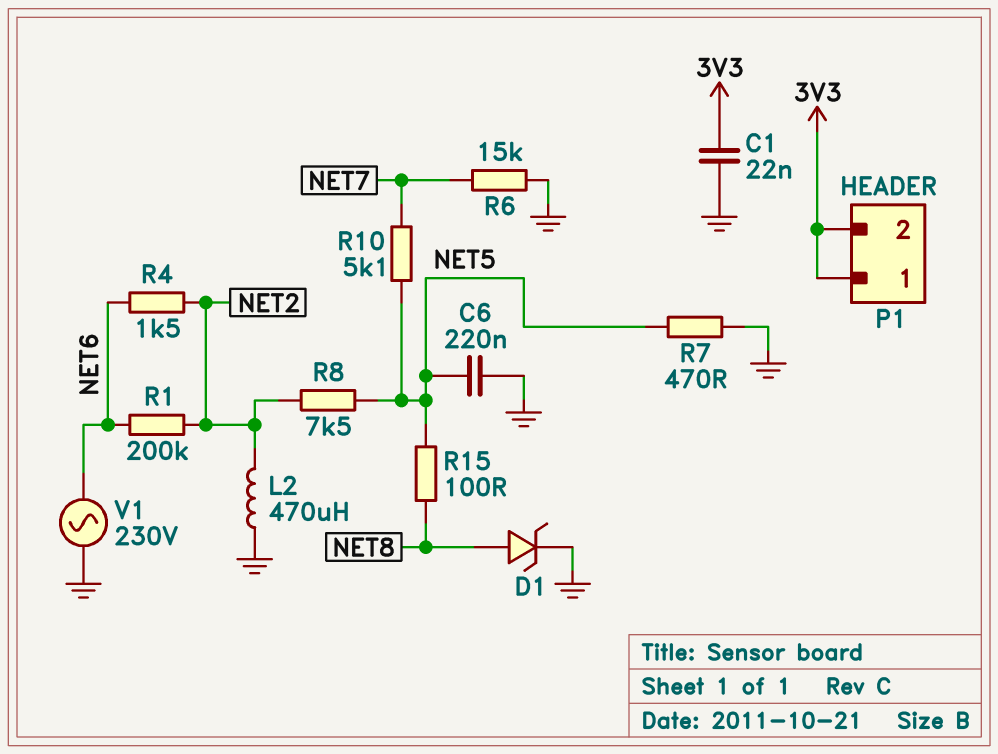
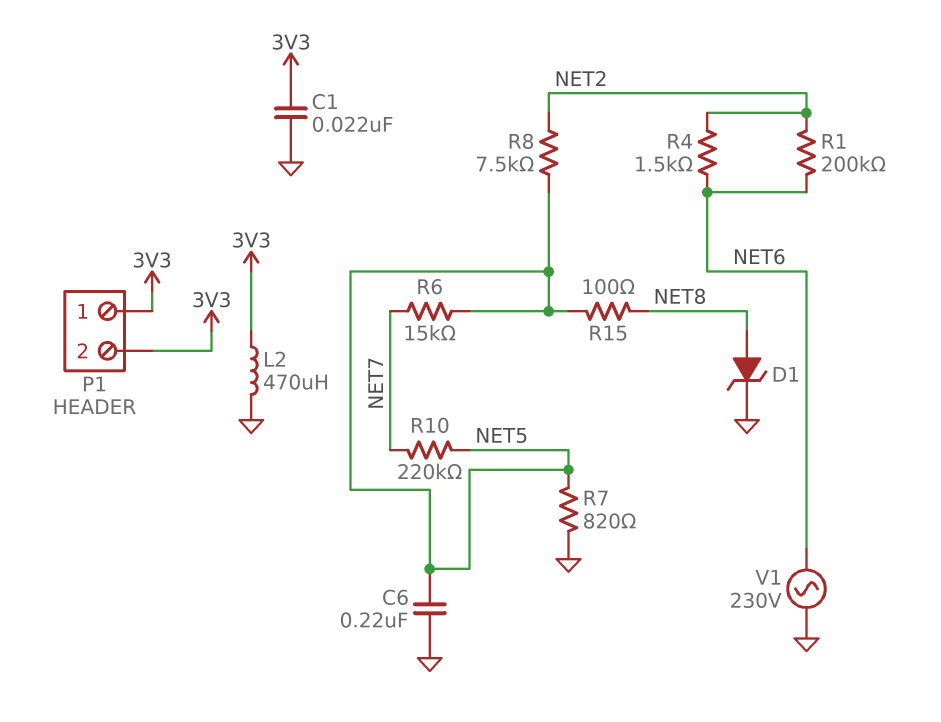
L2: 470uH (GND, NET2) -> 470uH (3V3, GND)
R6: 15k (GND, NET7) -> 15k (NET5, NET7)
R7: 470 (GND, NET5) -> 820 (GND, NET5)
R10: 5.1k (NET5, NET7) -> 220k (NET5, NET7)

